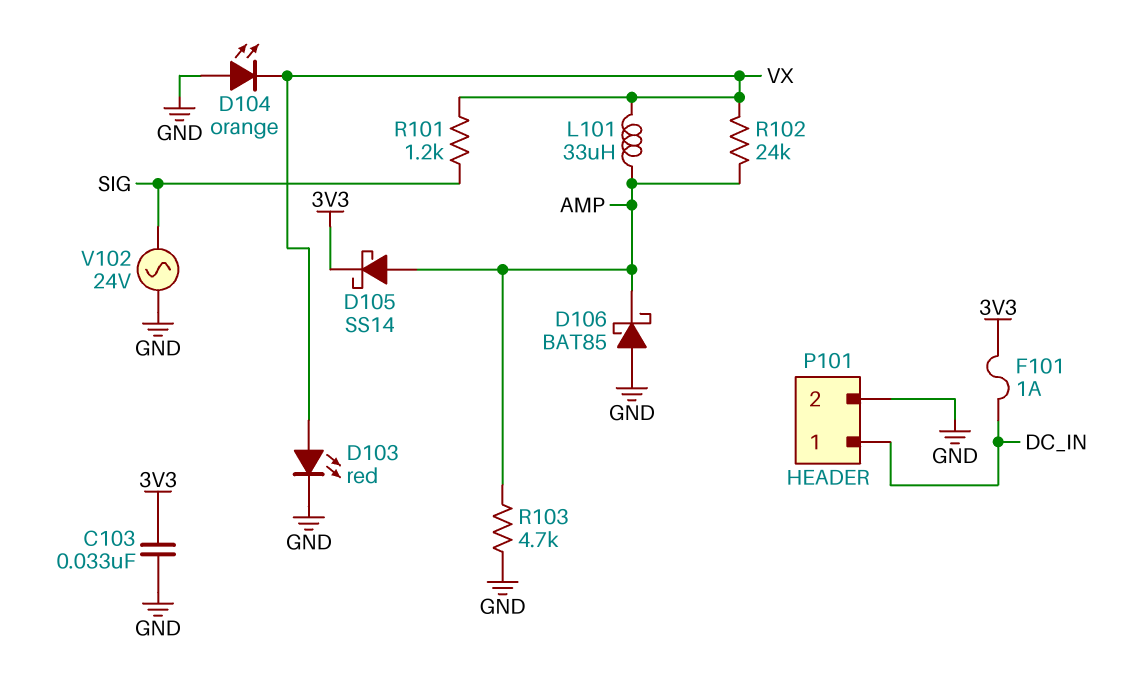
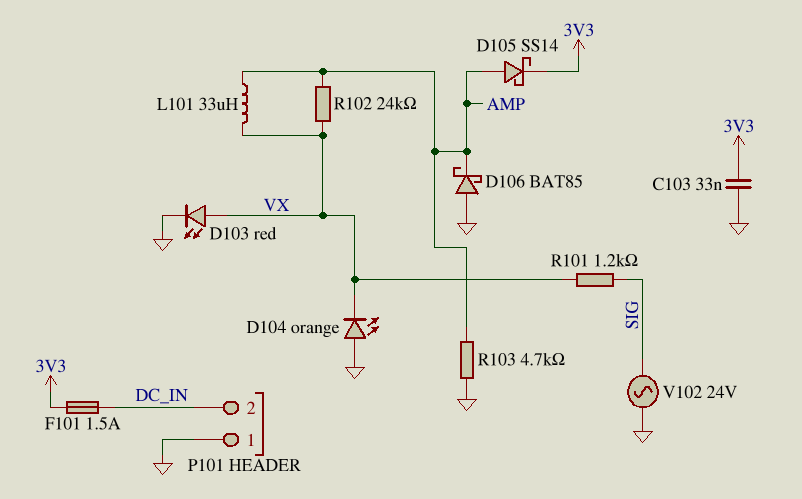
F101: 1A (3V3, DC_IN) -> 1.5A (3V3, DC_IN)
P101 pin 1: DC_IN -> GND
P101 pin 2: GND -> DC_IN

